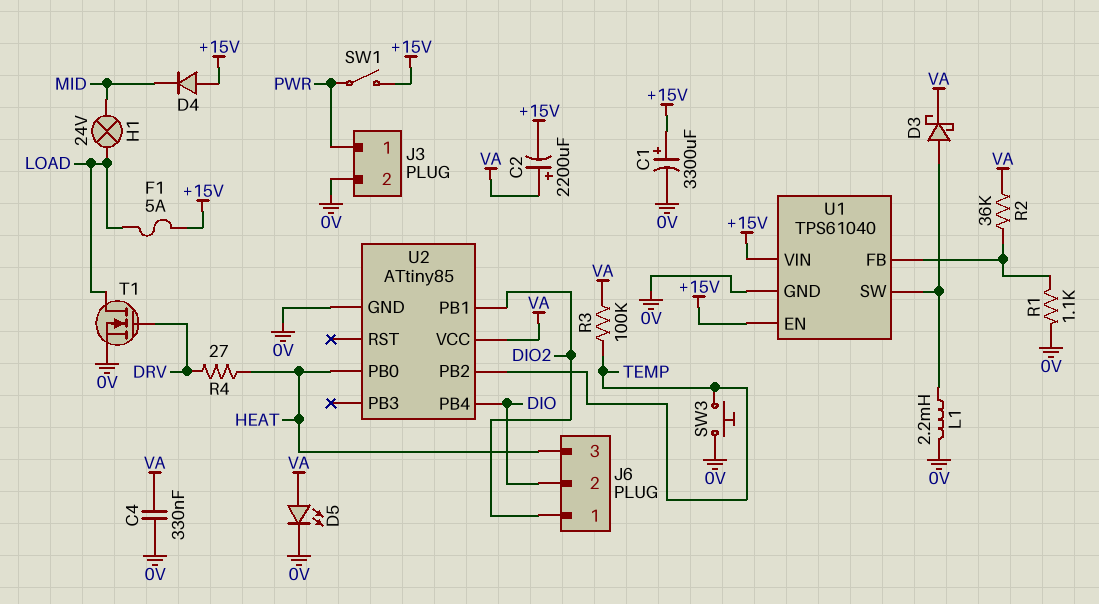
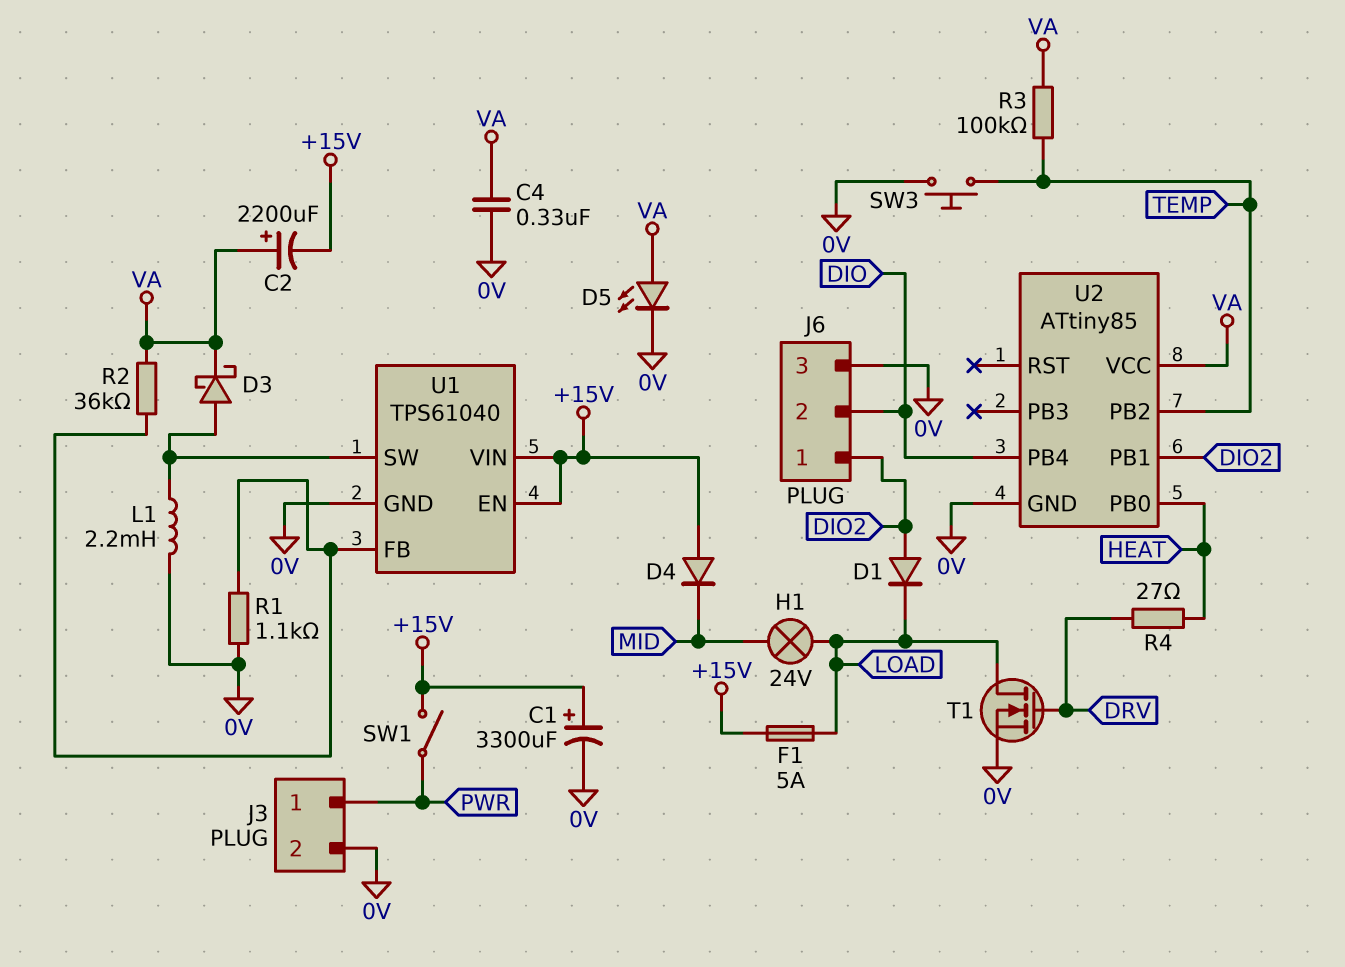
D1: none -> diode (A DIO2, K LOAD)
J6 pin 3: HEAT -> 0V

